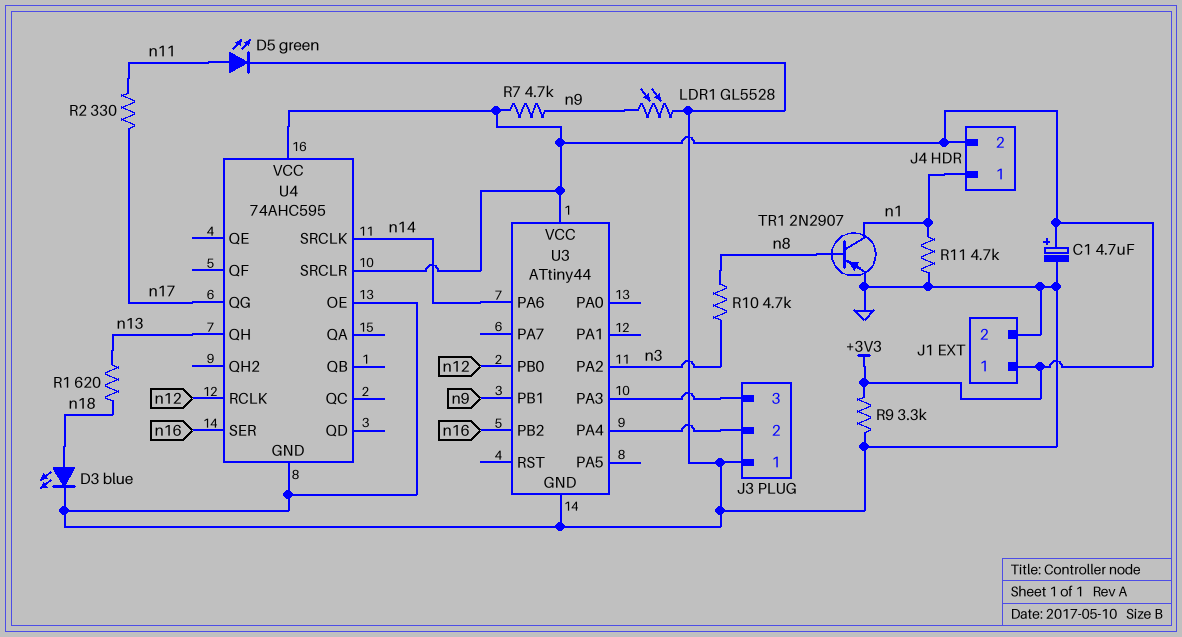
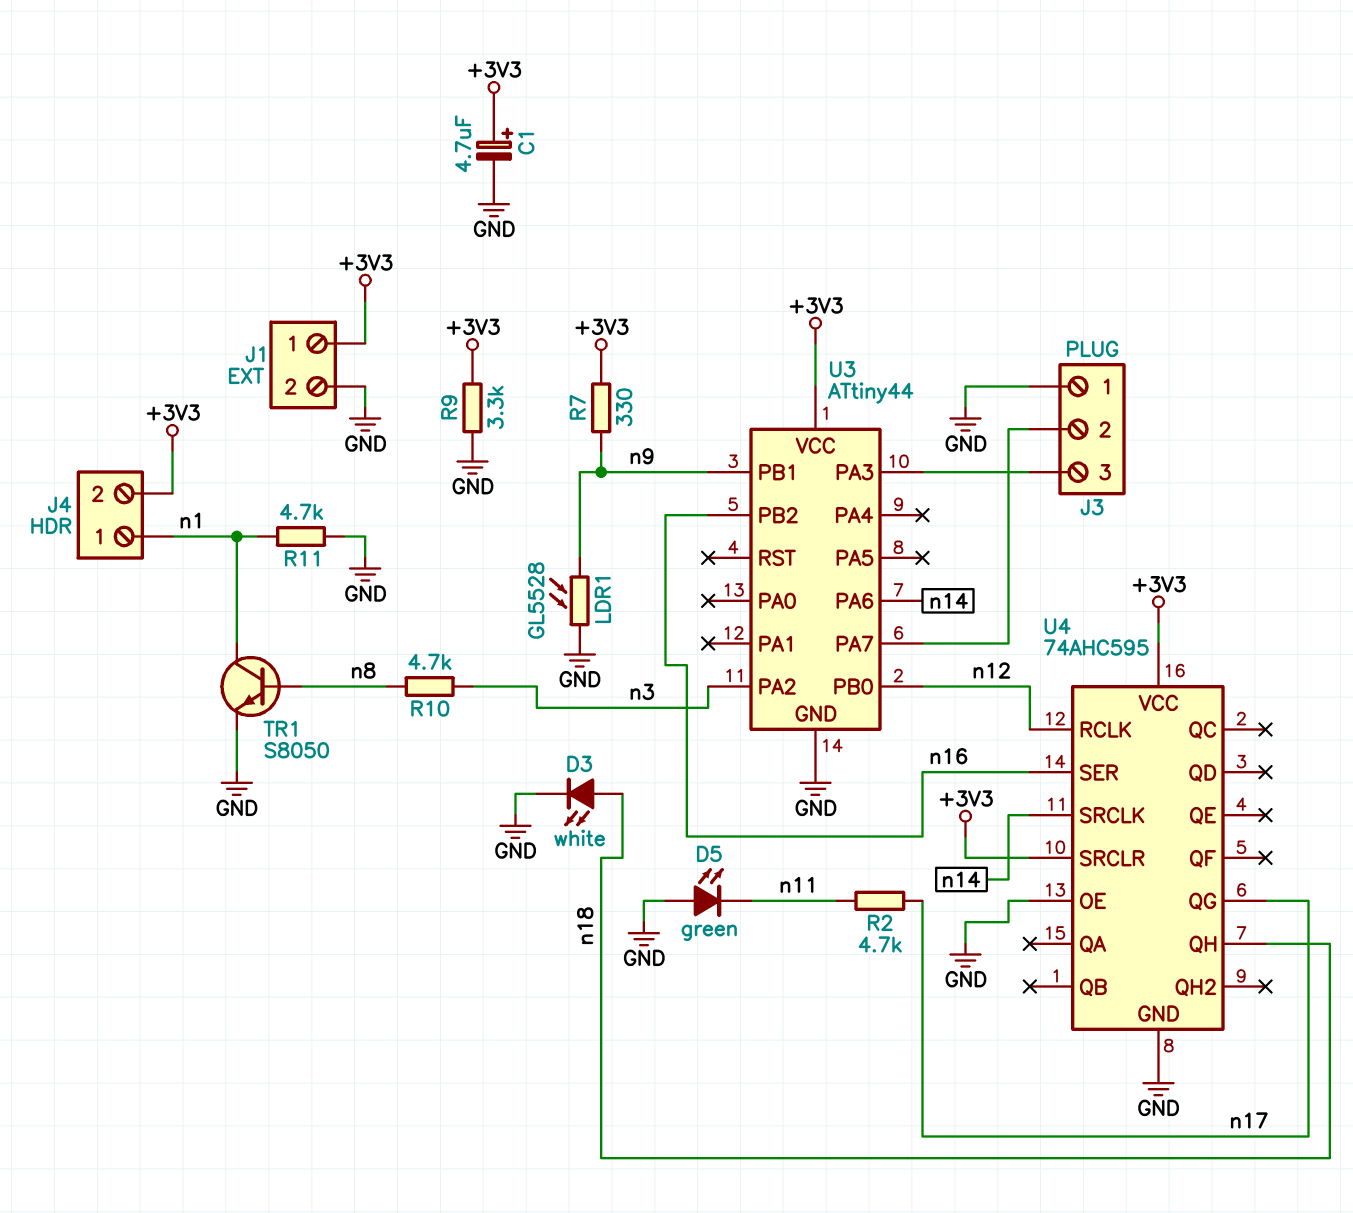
D3: LED blue (A n18, K GND) -> LED white (A n18, K GND)
D5: LED green (A n11, K GND) -> LED green (A GND, K n11)
R1: 620 (n13, n18) -> none
R2: 330 (n11, n17) -> 4.7k (n11, n17)
R7: 4.7k (+3V3, n9) -> 330 (+3V3, n9)
TR1: PNP 2N2907 (B n8, C n1, E GND) -> NPN S8050 (B n8, C n1, E GND)
U3 pin PA4: J3/2 -> none
U3 pin PA7: none -> J3/2
U4 pin QH: n13 -> n18

